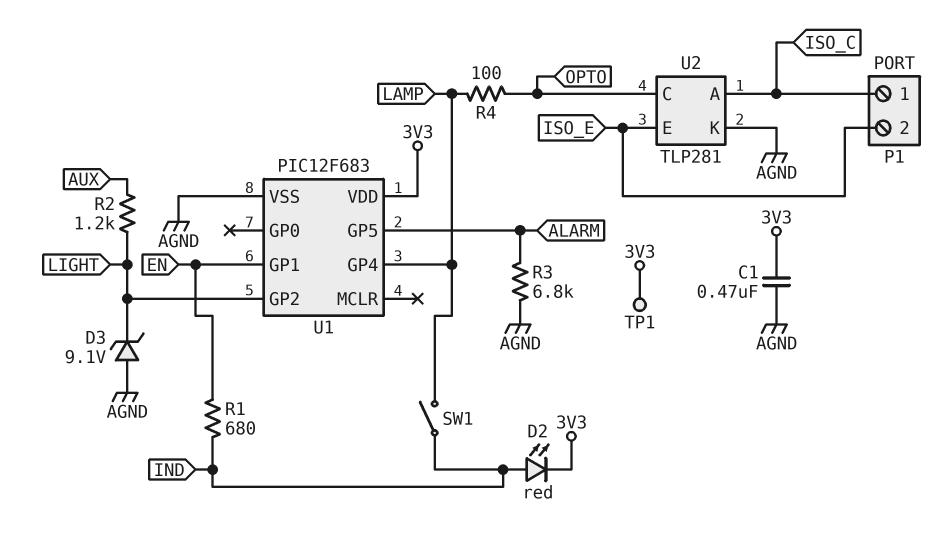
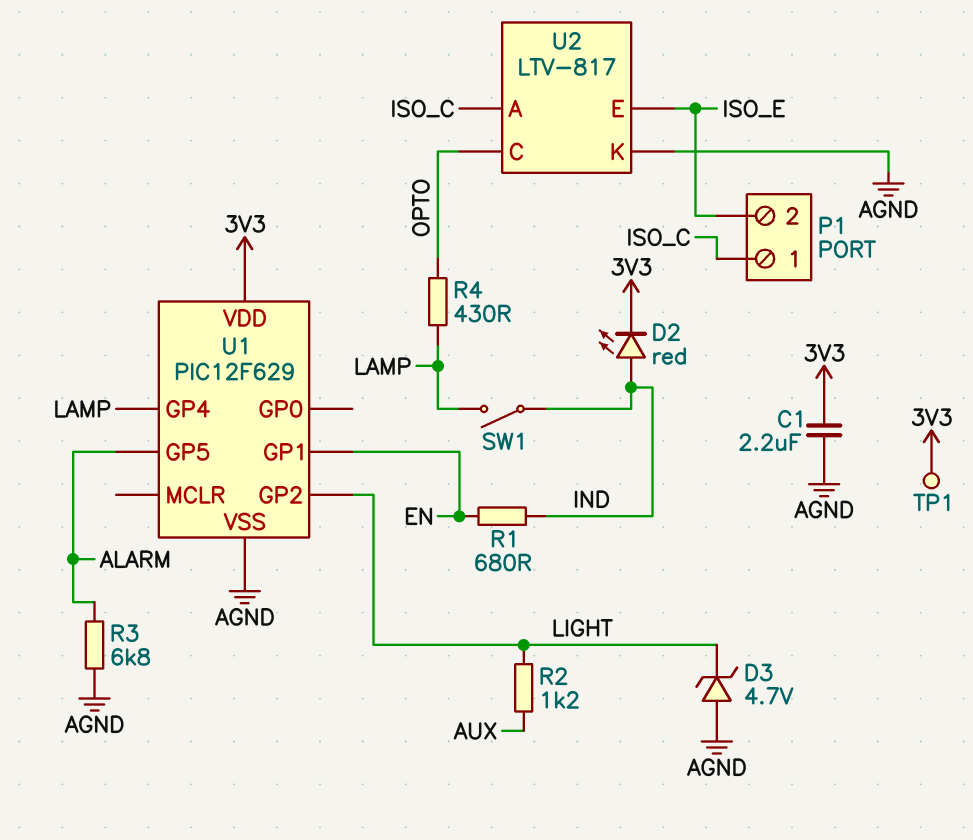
C1: 470nF (3V3, AGND) -> 2.2uF (3V3, AGND)
D3: zener 9.1V (A AGND, K LIGHT) -> zener 4.7V (A AGND, K LIGHT)
R4: 100 (LAMP, OPTO) -> 430 (LAMP, OPTO)
U1: PIC12F683 -> PIC12F629
U2: TLP281 -> LTV-817

